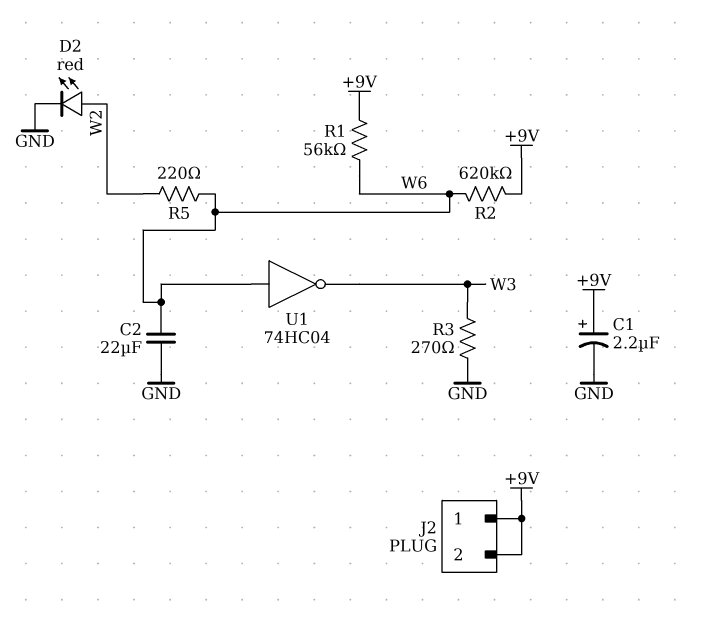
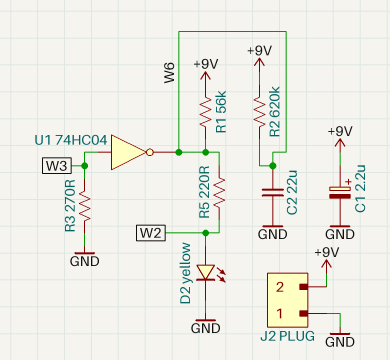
D2: LED red (A W2, K GND) -> LED yellow (A W2, K GND)
J2 pin 1: +9V -> GND
U1: NOT 74HC04 (in W6, out W3) -> NOT 74HC04 (in W3, out W6)

